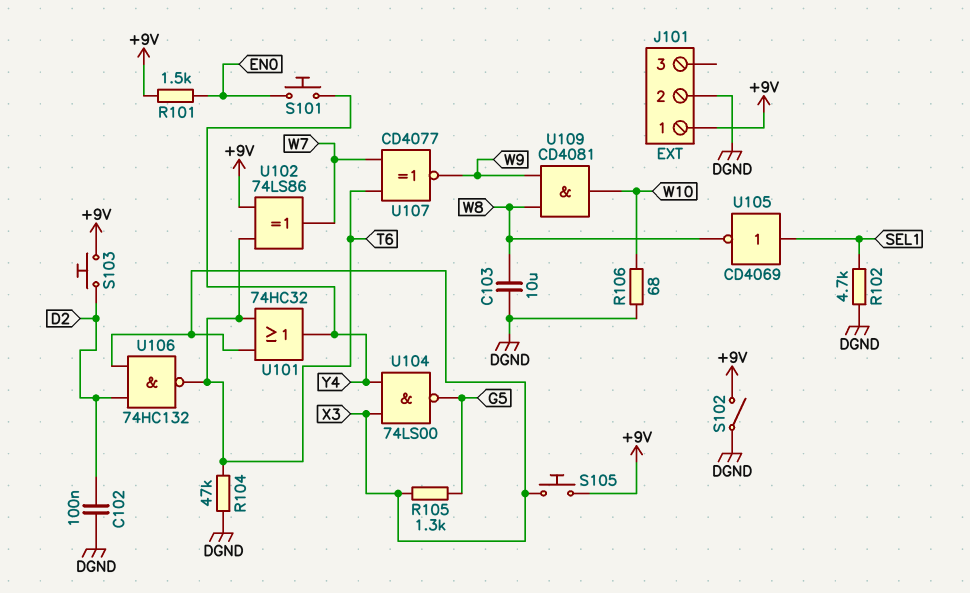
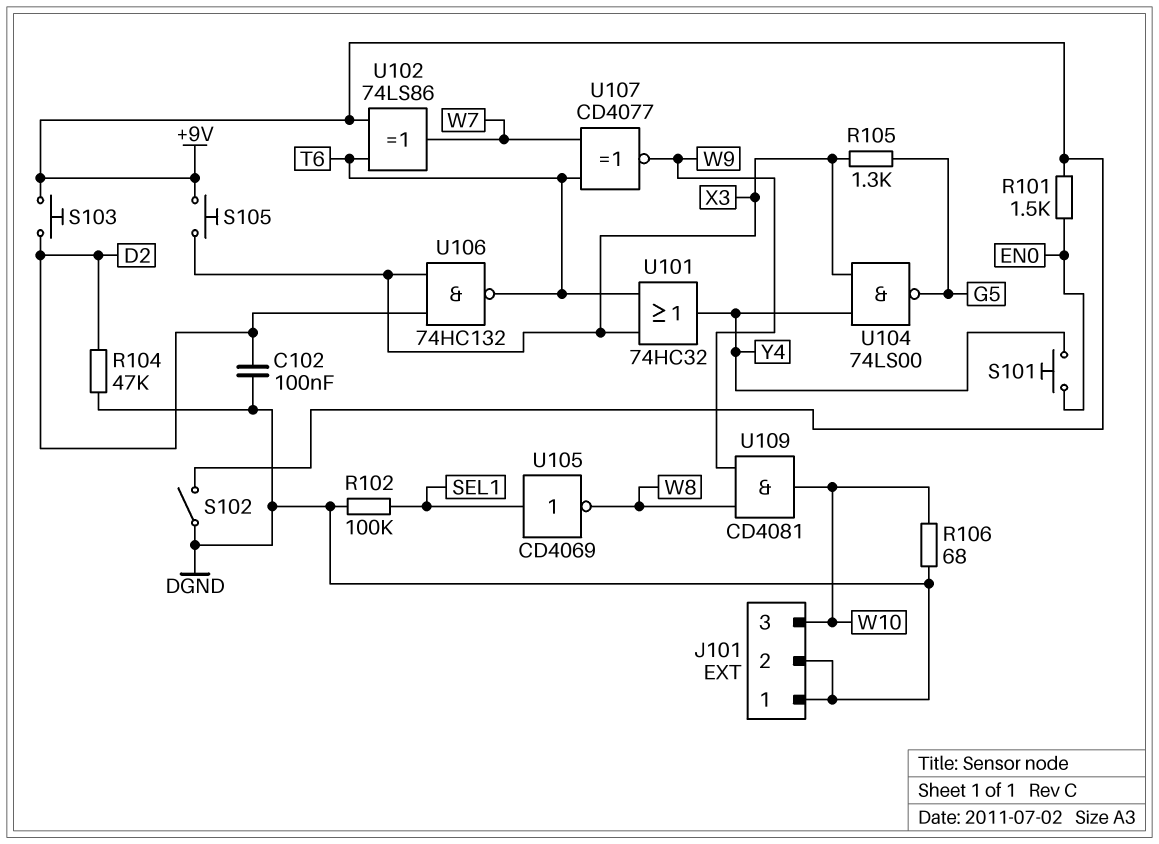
C103: 10uF (DGND, W8) -> none
J101 pin 1: +9V -> DGND
J101 pin 3: none -> W10
R102: 4.7k (DGND, SEL1) -> 100k (DGND, SEL1)
R104: 47k (DGND, T6) -> 47k (D2, DGND)

